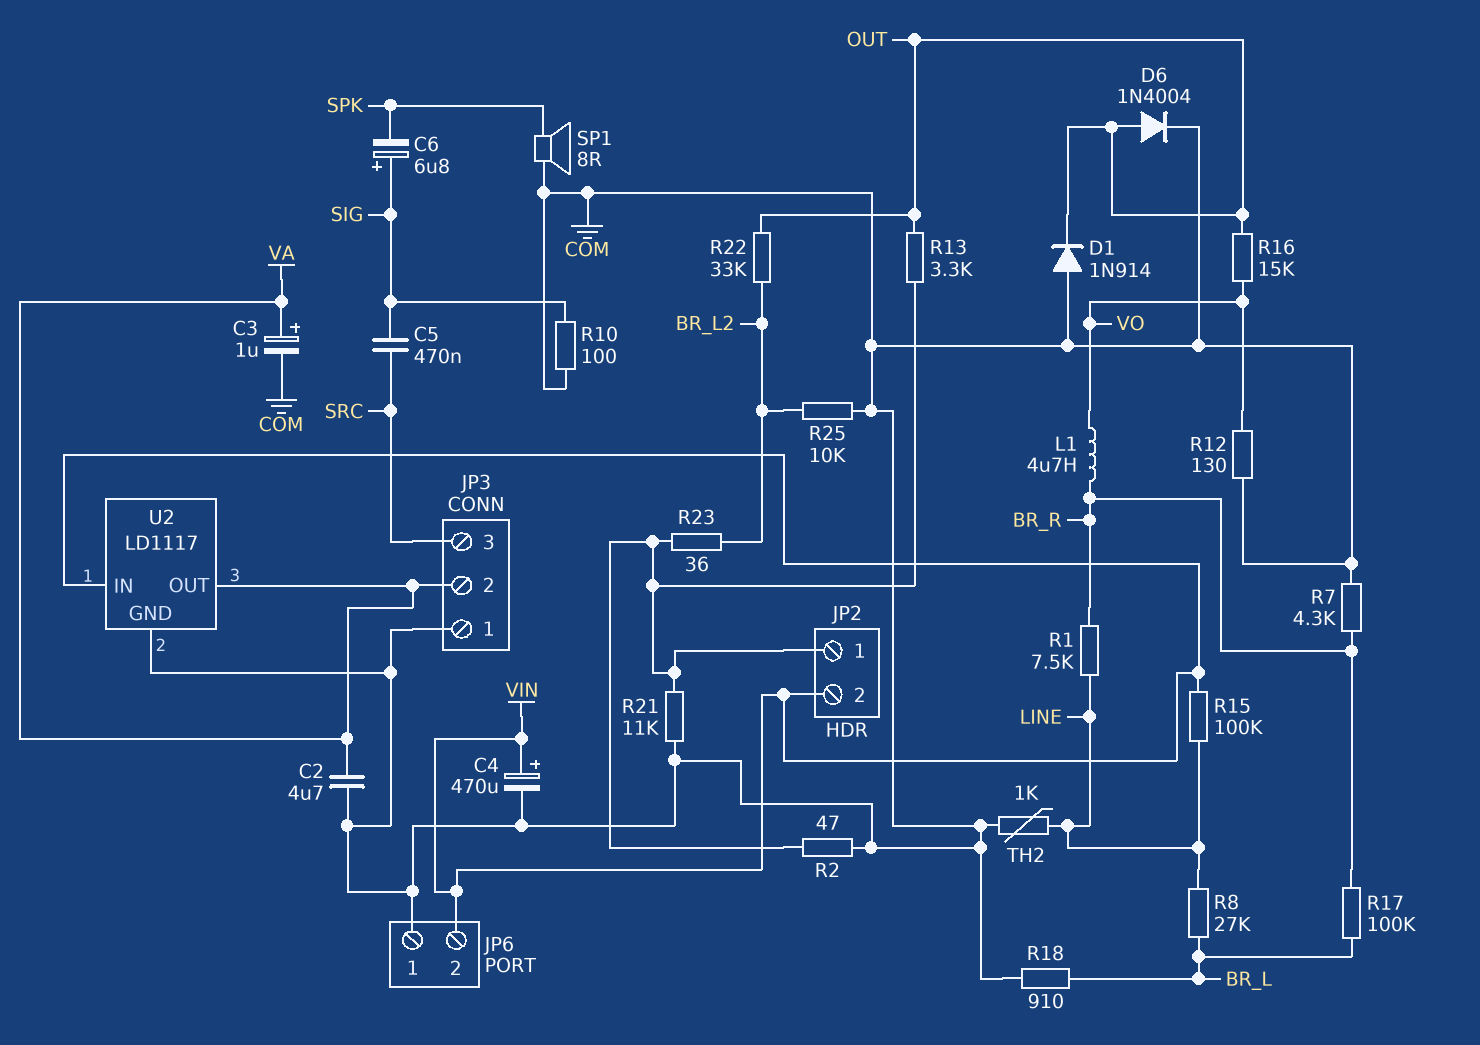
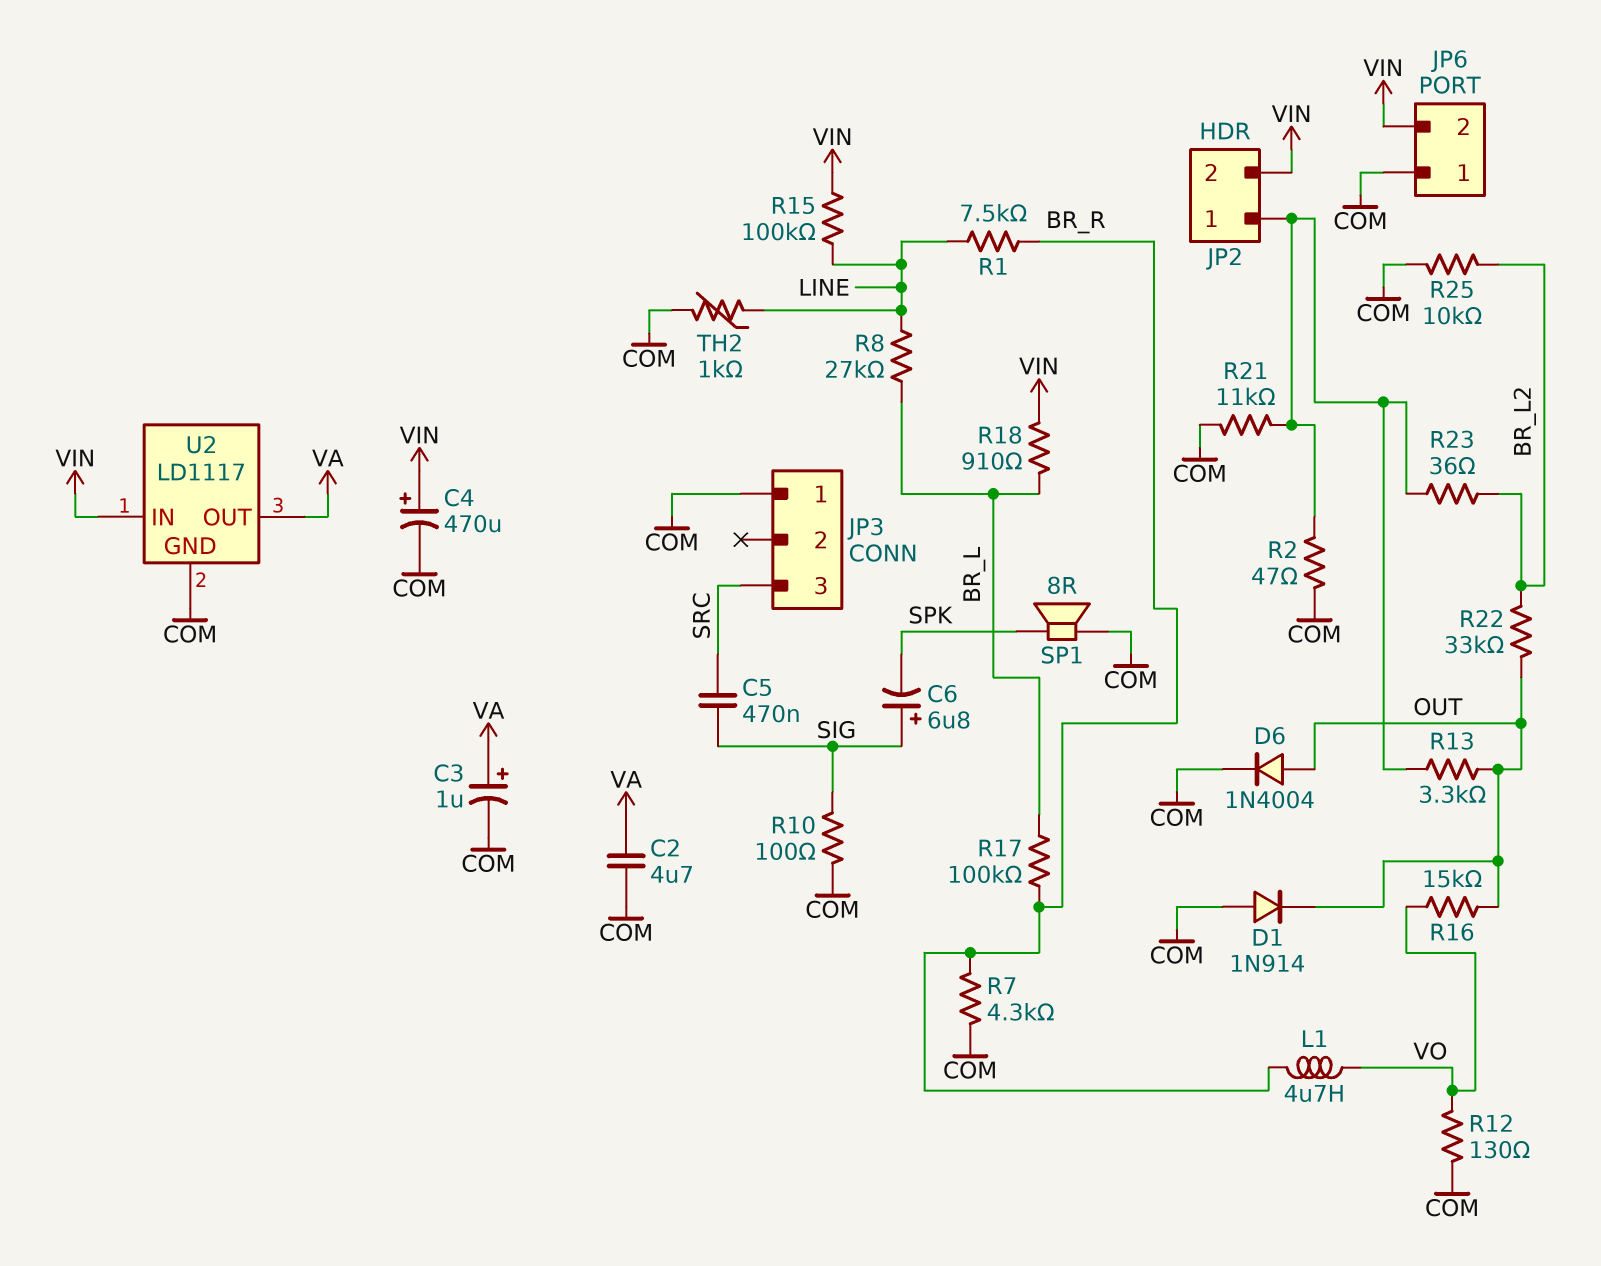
JP3 pin 2: VA -> none
R18: 910 (BR_L, COM) -> 910 (BR_L, VIN)

